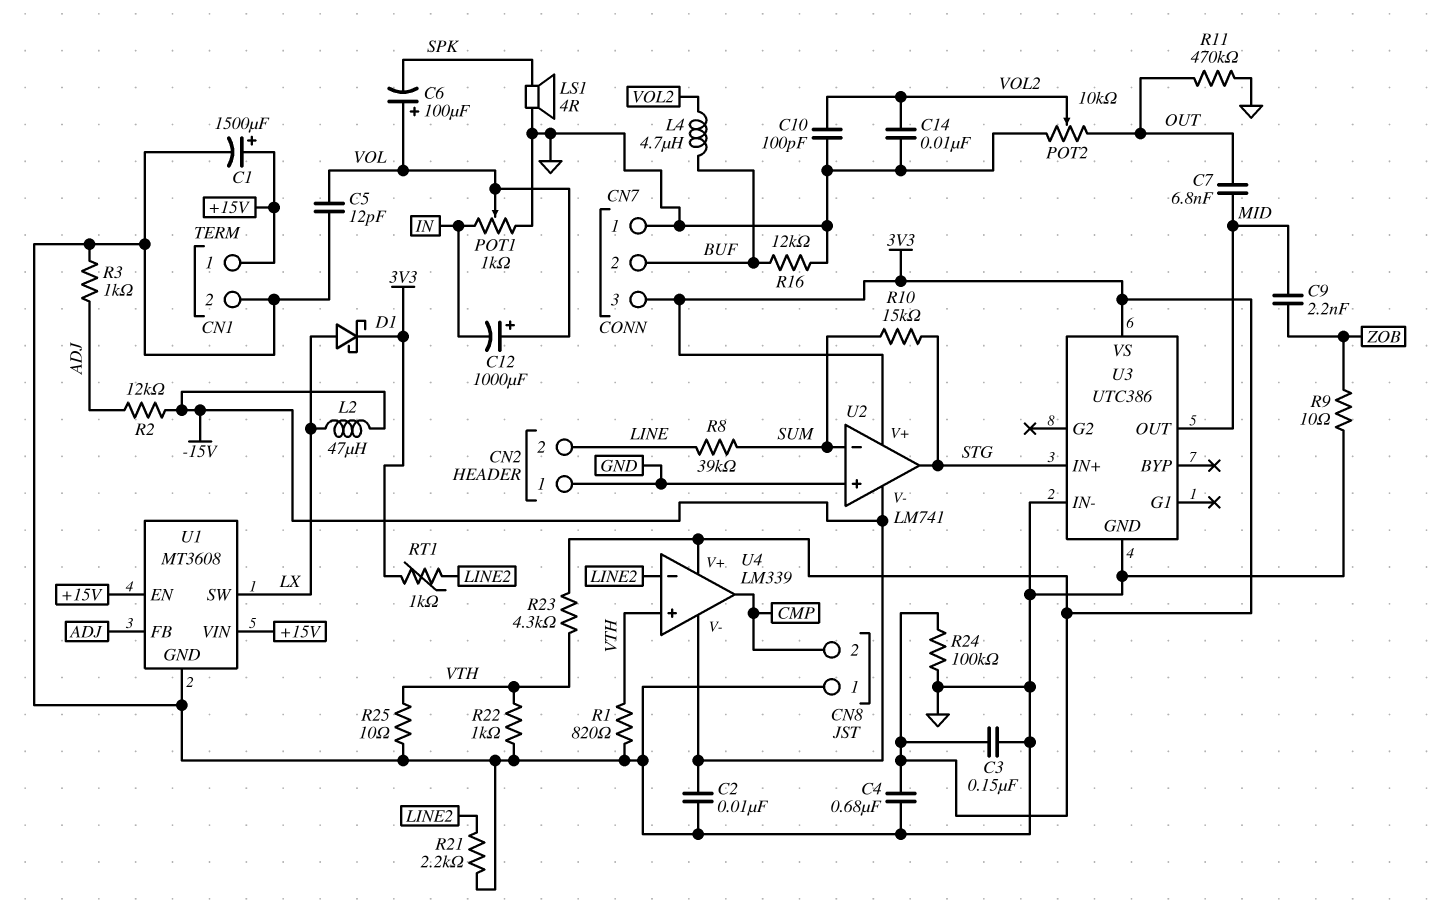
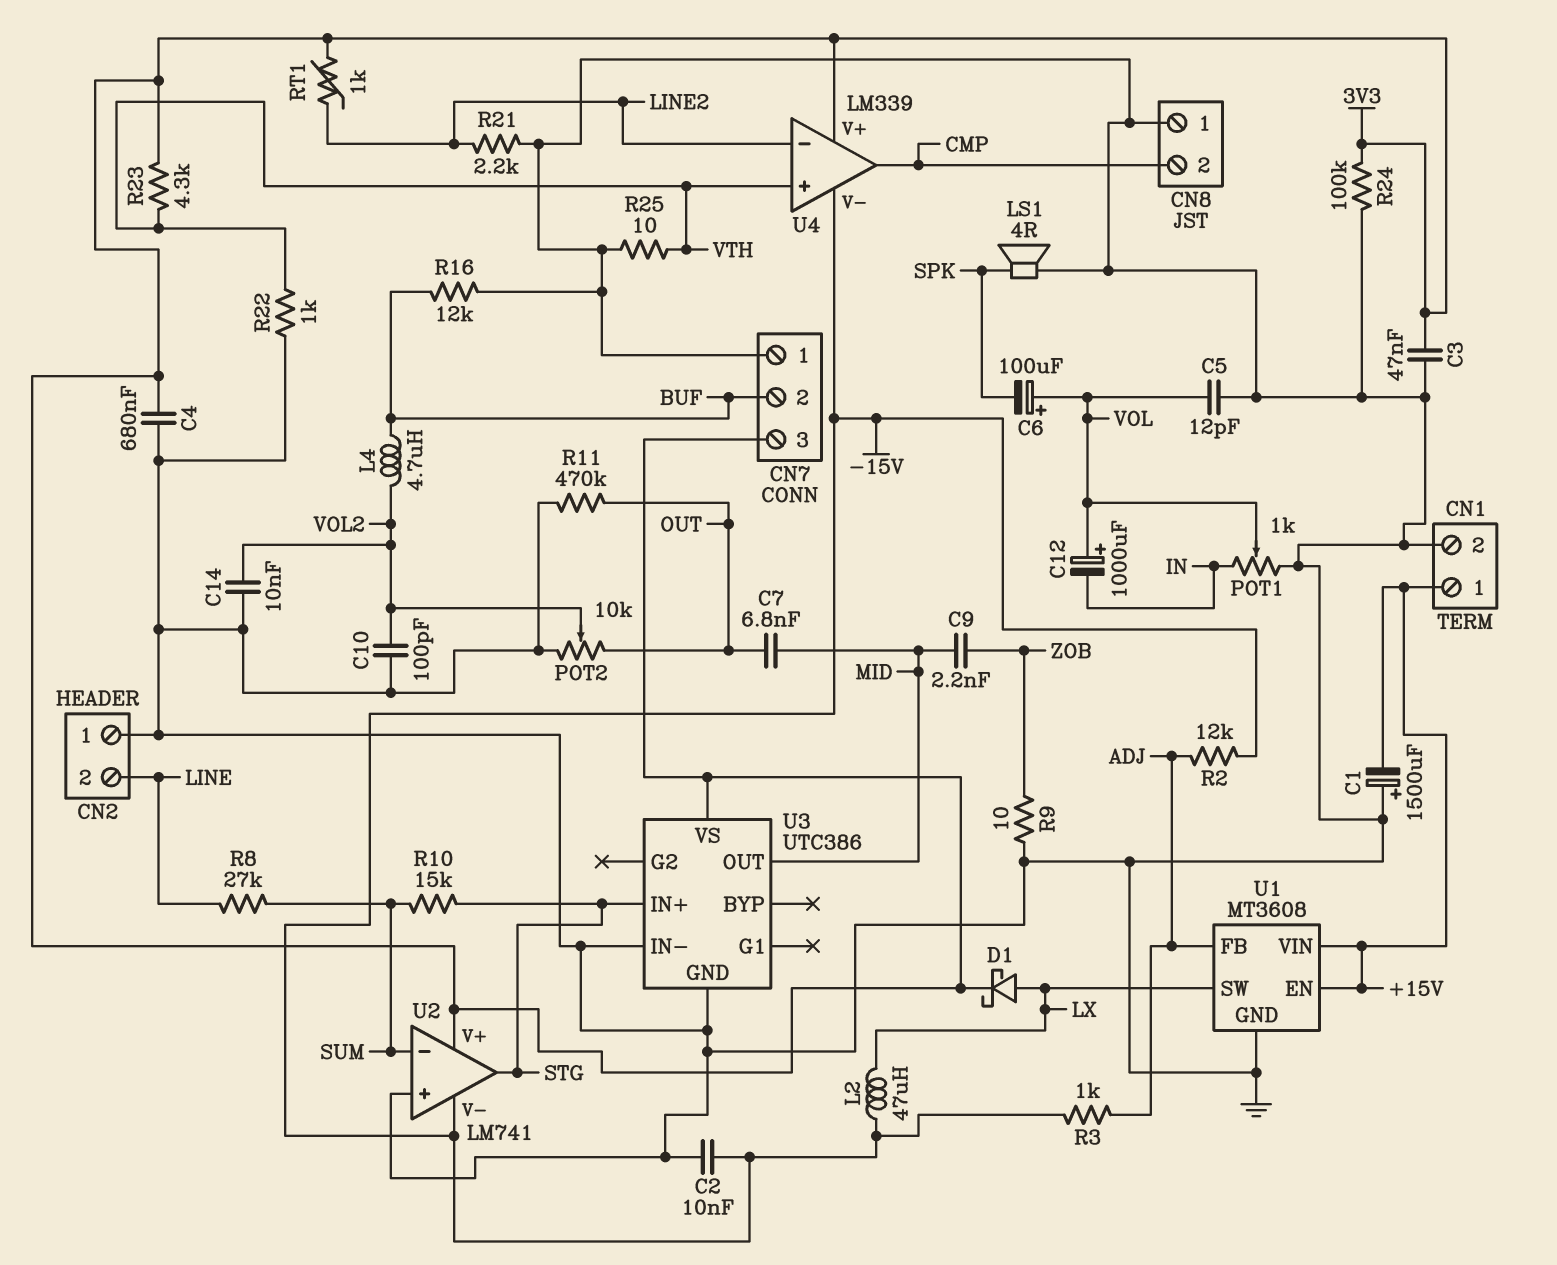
C1: 1500uF (plus +15V, minus GND) -> 1500uF (plus GND, minus +15V)
C3: 150nF (3V3, GND) -> 47nF (3V3, GND)
R1: 820 (GND, VTH) -> none
R3: 1k (ADJ, GND) -> 1k (-15V, ADJ)
R8: 39k (LINE, SUM) -> 27k (LINE, SUM)

